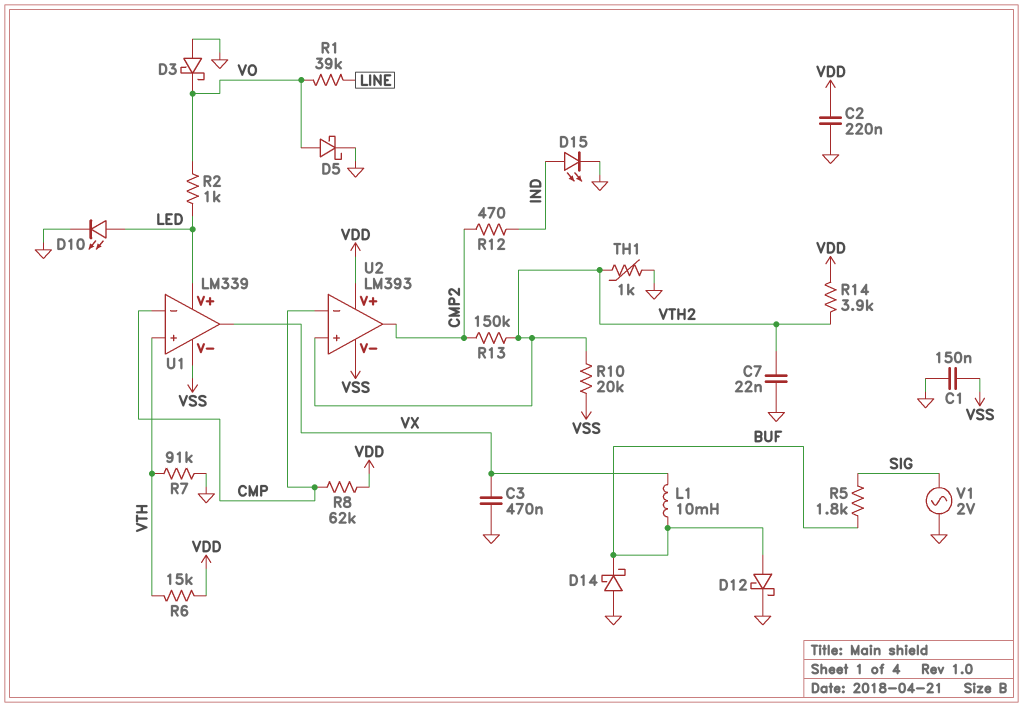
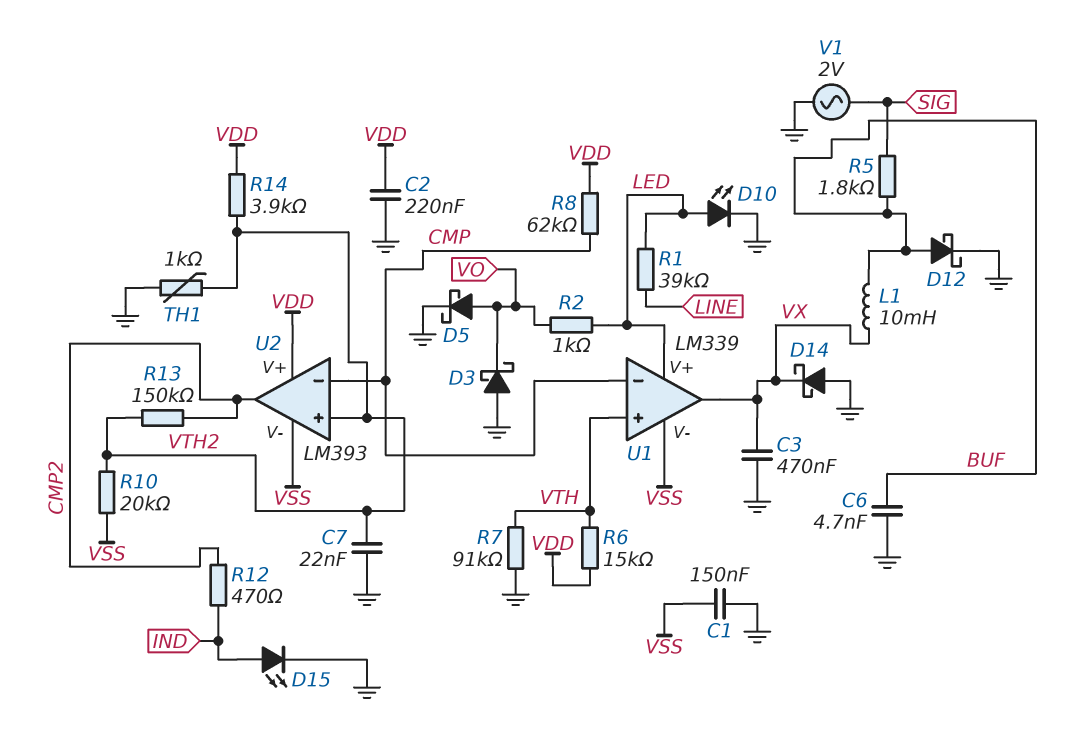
C6: none -> 4.7nF (BUF, GND)
D14: schottky (A GND, K BUF) -> schottky (A GND, K VX)
R1: 39k (LINE, VO) -> 39k (LED, LINE)

